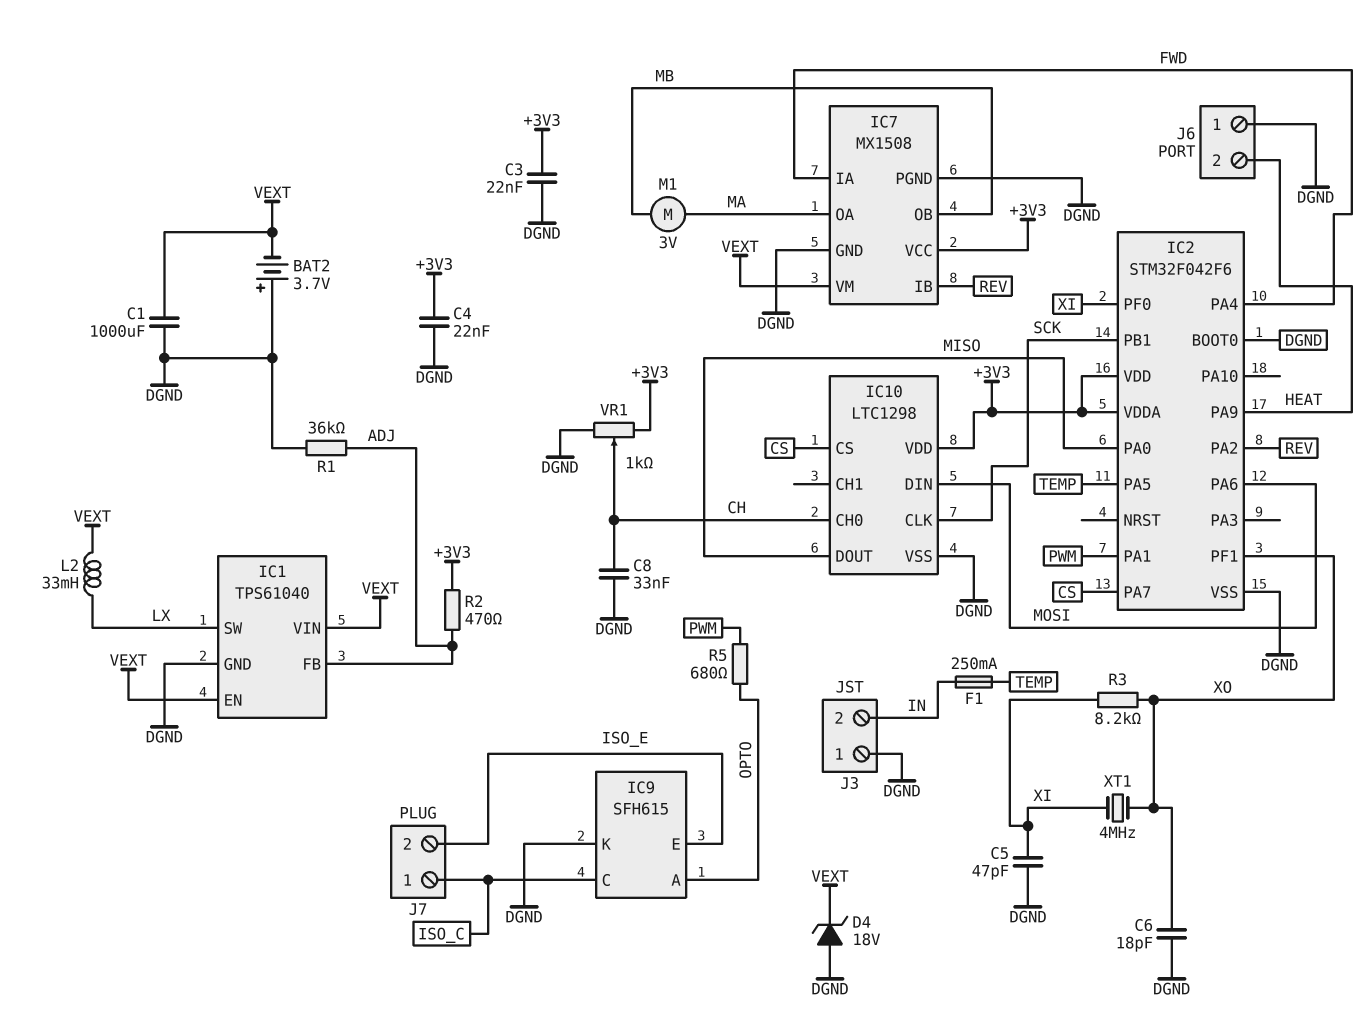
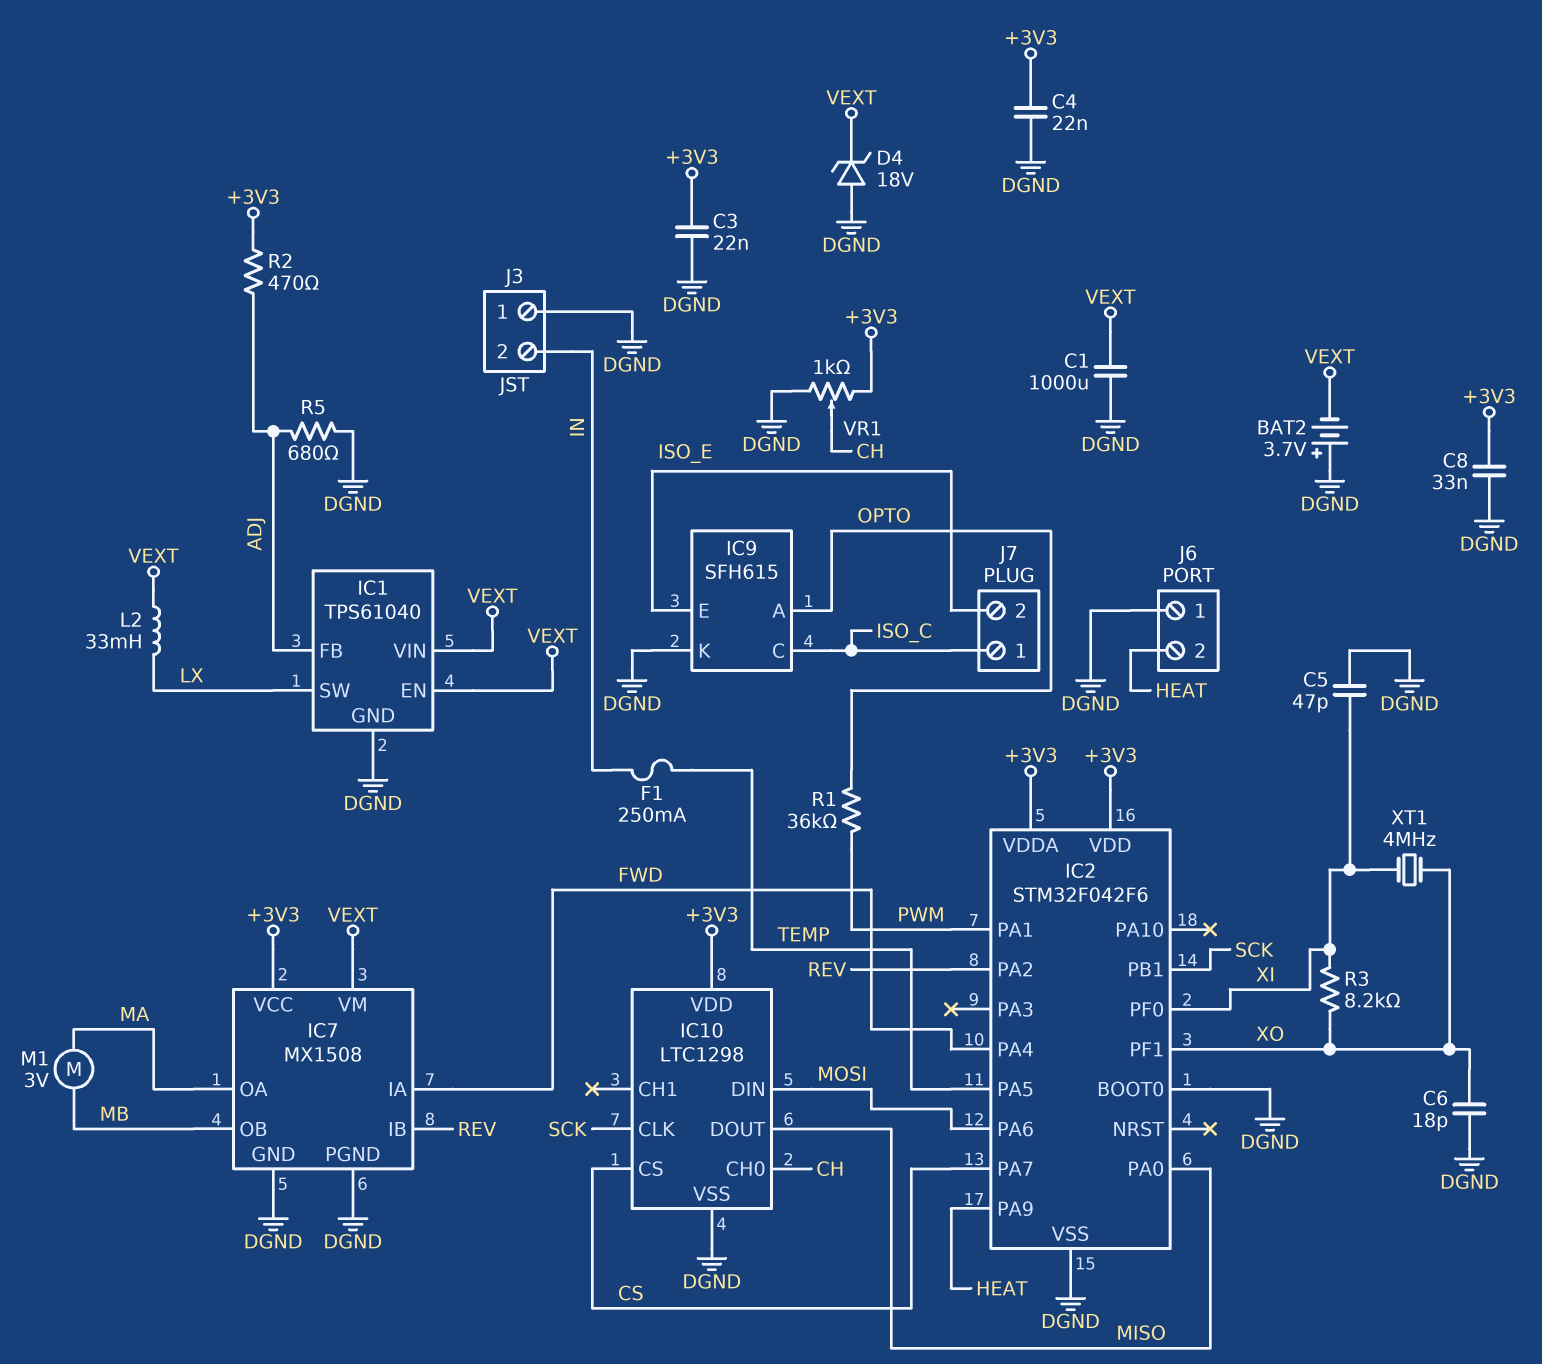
C8: 33nF (CH, DGND) -> 33nF (+3V3, DGND)
R1: 36k (ADJ, DGND) -> 36k (OPTO, PWM)
R5: 680 (OPTO, PWM) -> 680 (ADJ, DGND)

